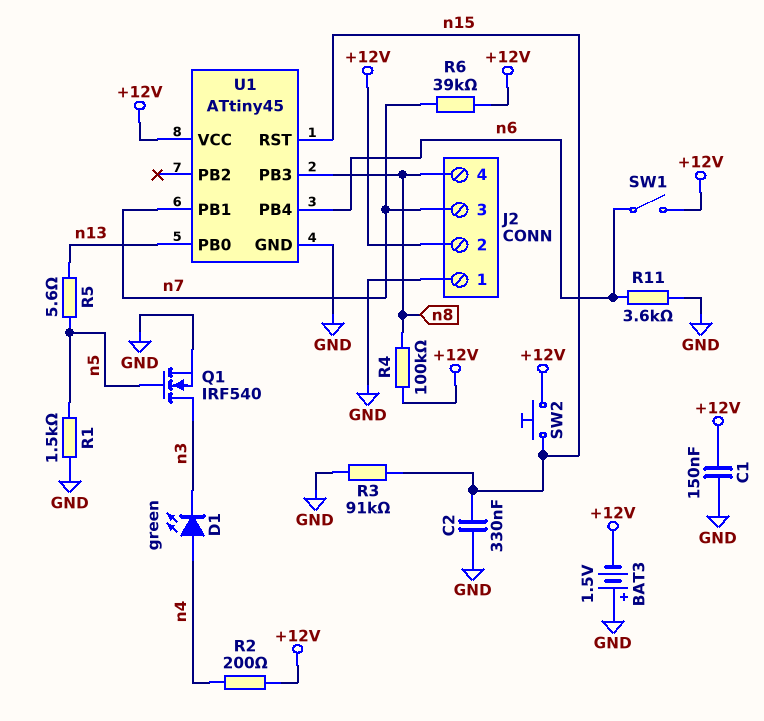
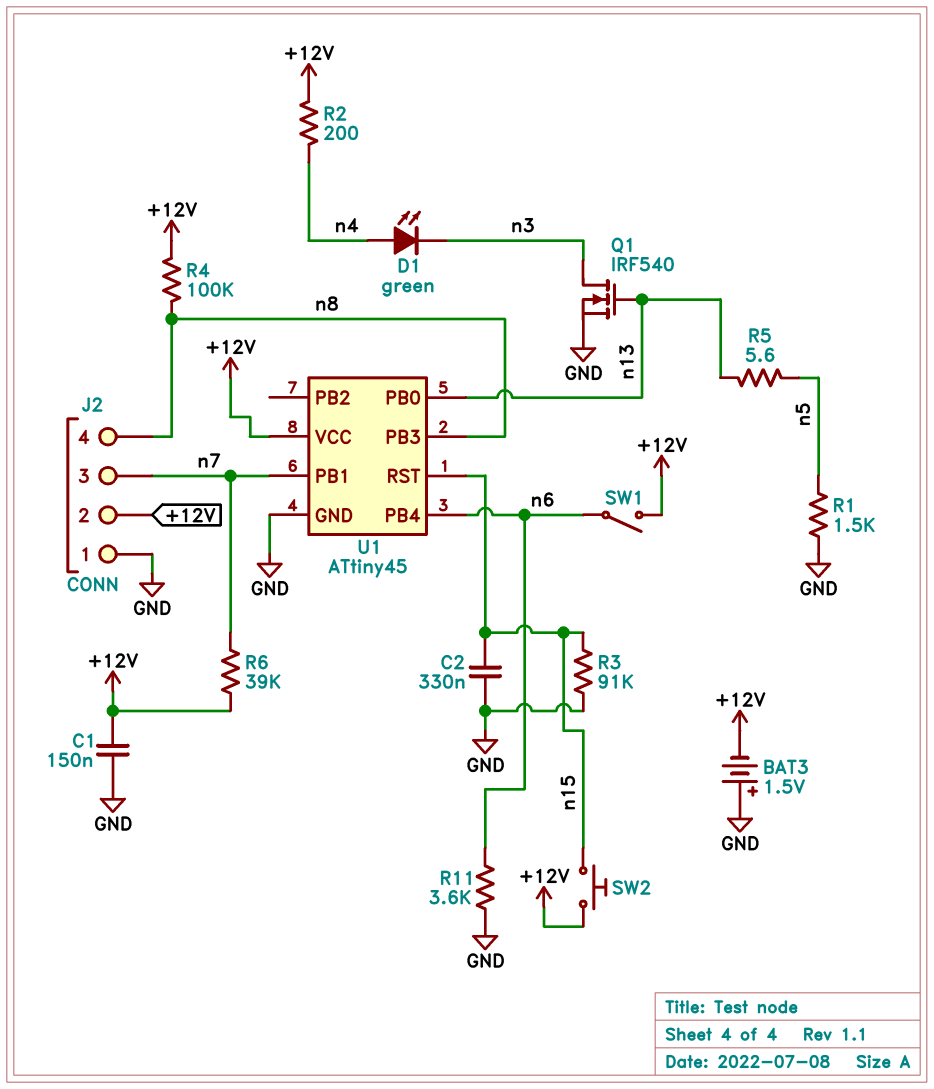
Q1: NMOS IRF540 (G n5, D n3, S GND) -> NMOS IRF540 (G n13, D n3, S GND)

